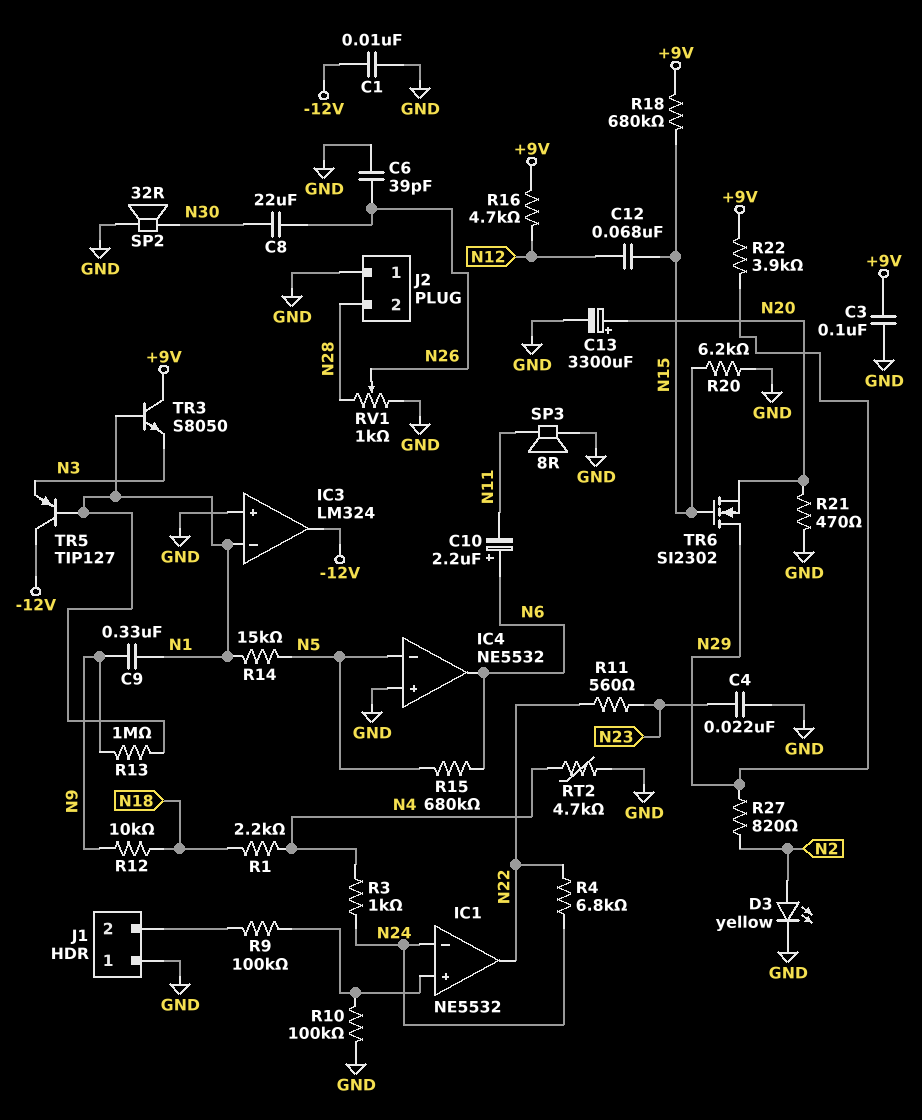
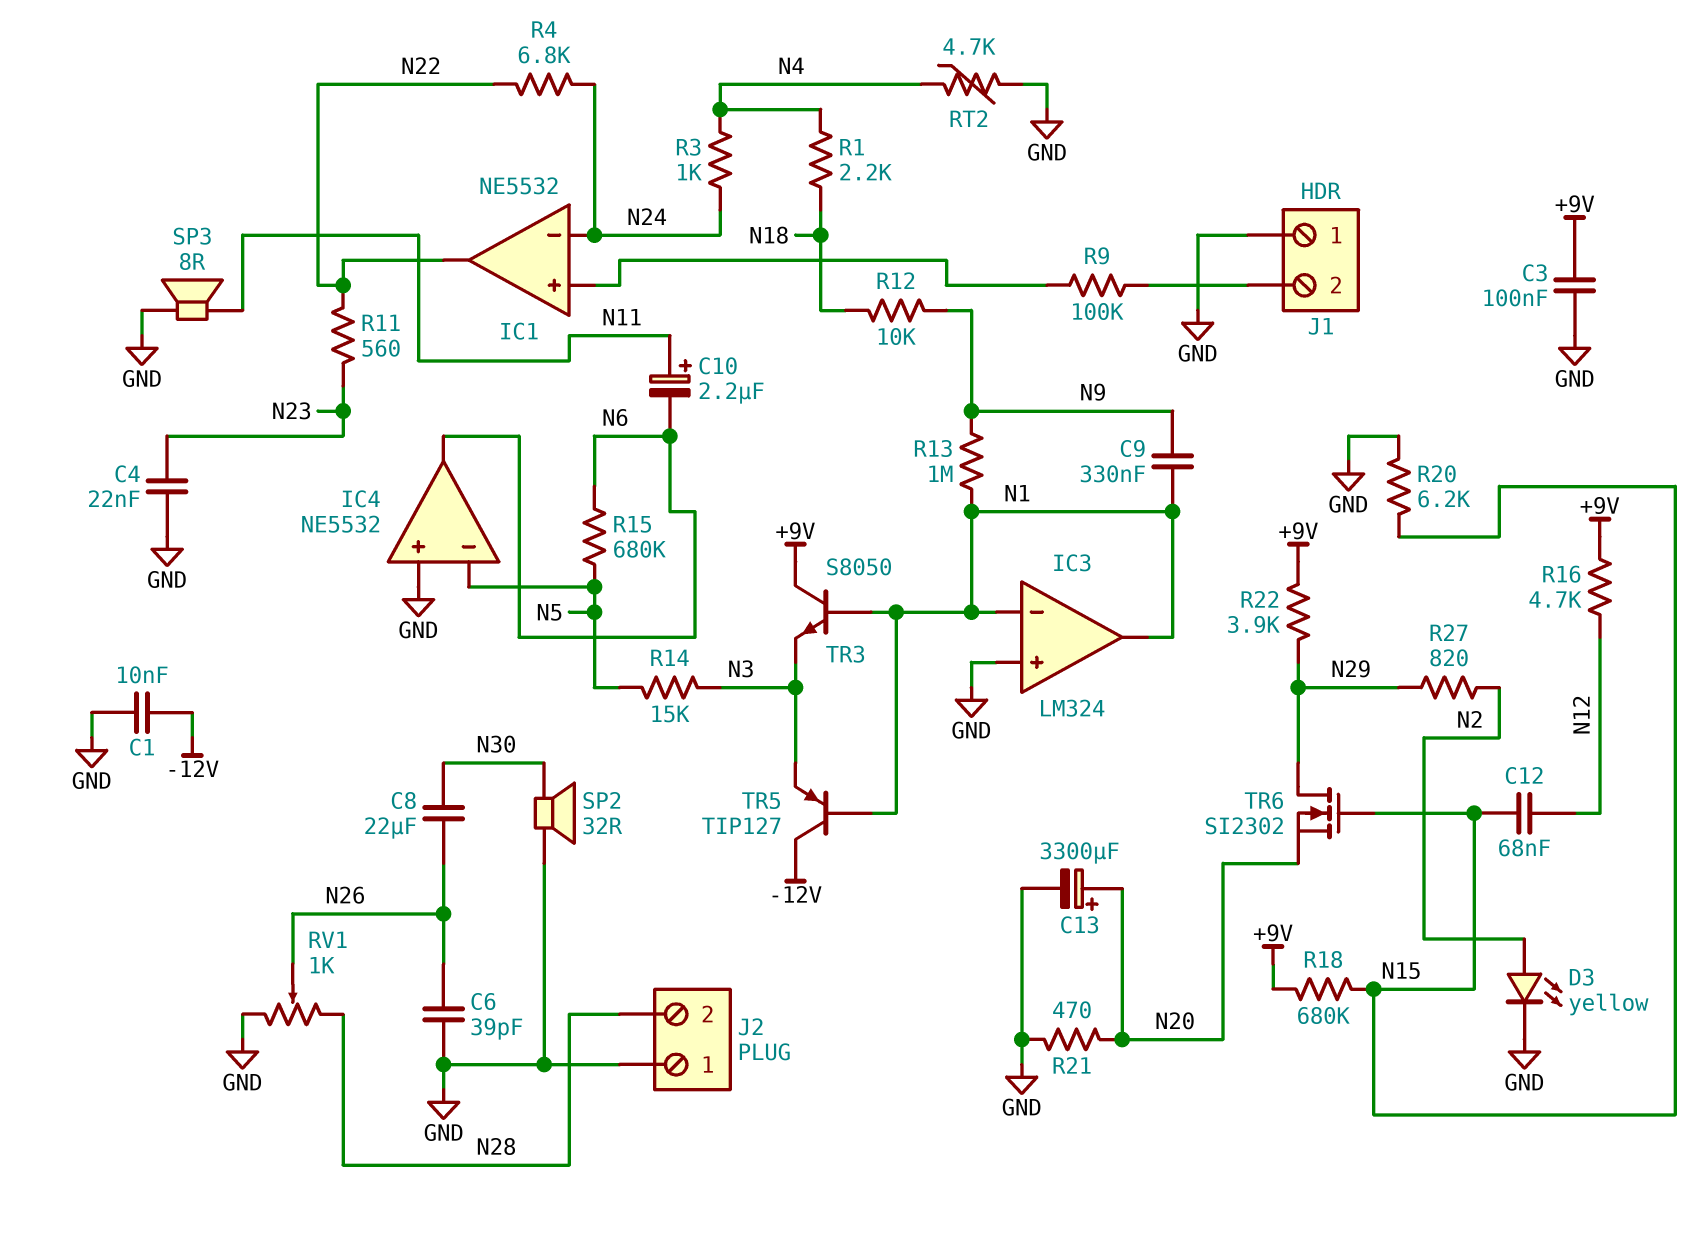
C10: 2.2uF (plus N6, minus N11) -> 2.2uF (plus N11, minus N6)
IC3 pin out: -12V -> N1
R10: 100k (GND, IC1/in+) -> none
R14: 15k (N1, N5) -> 15k (N3, N5)

